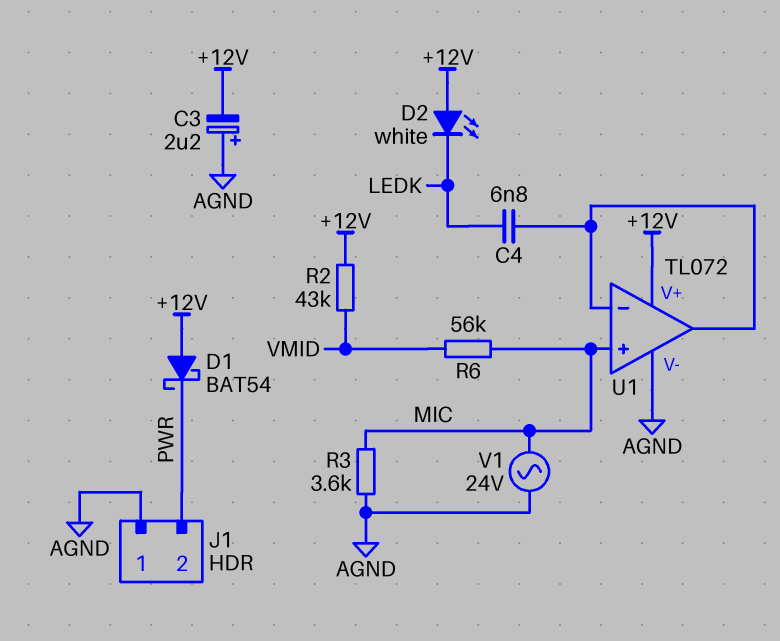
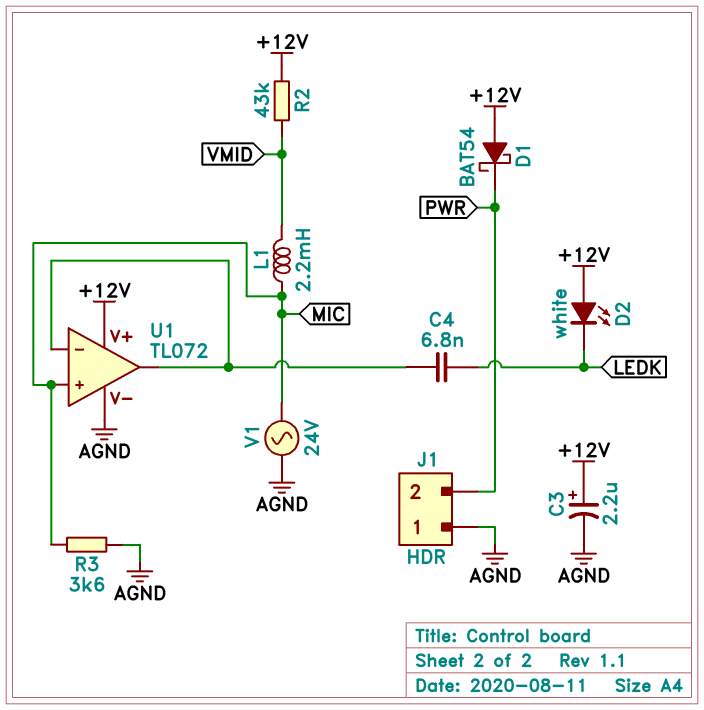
C3: 2.2uF (plus AGND, minus +12V) -> 2.2uF (plus +12V, minus AGND)
L1: none -> 2.2mH (MIC, VMID)
R6: 56k (MIC, VMID) -> none

